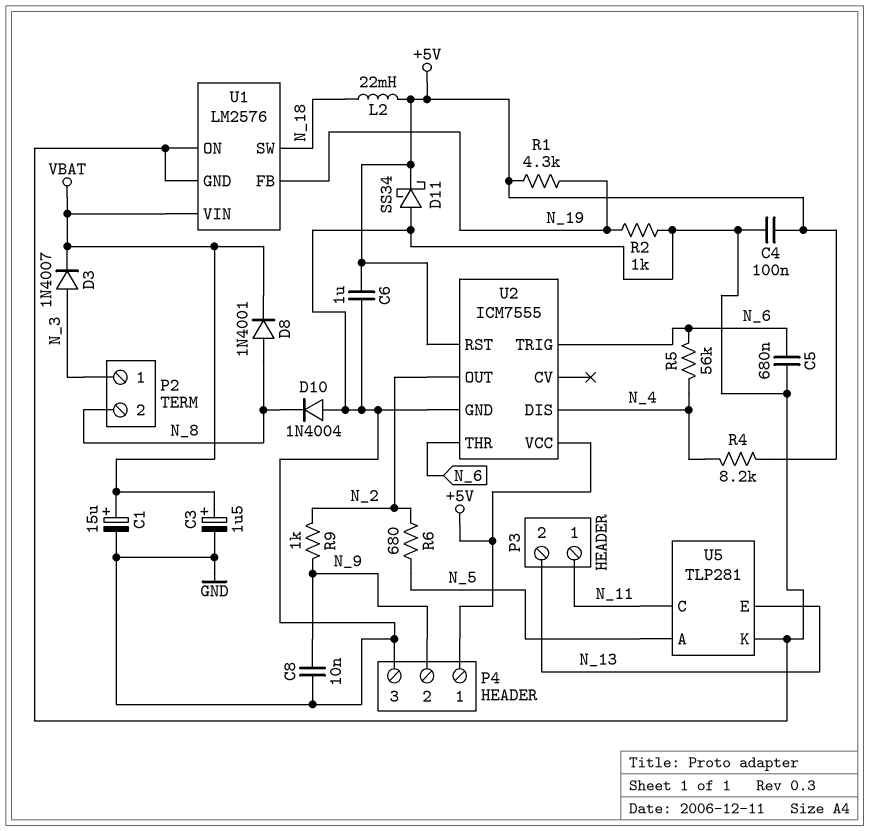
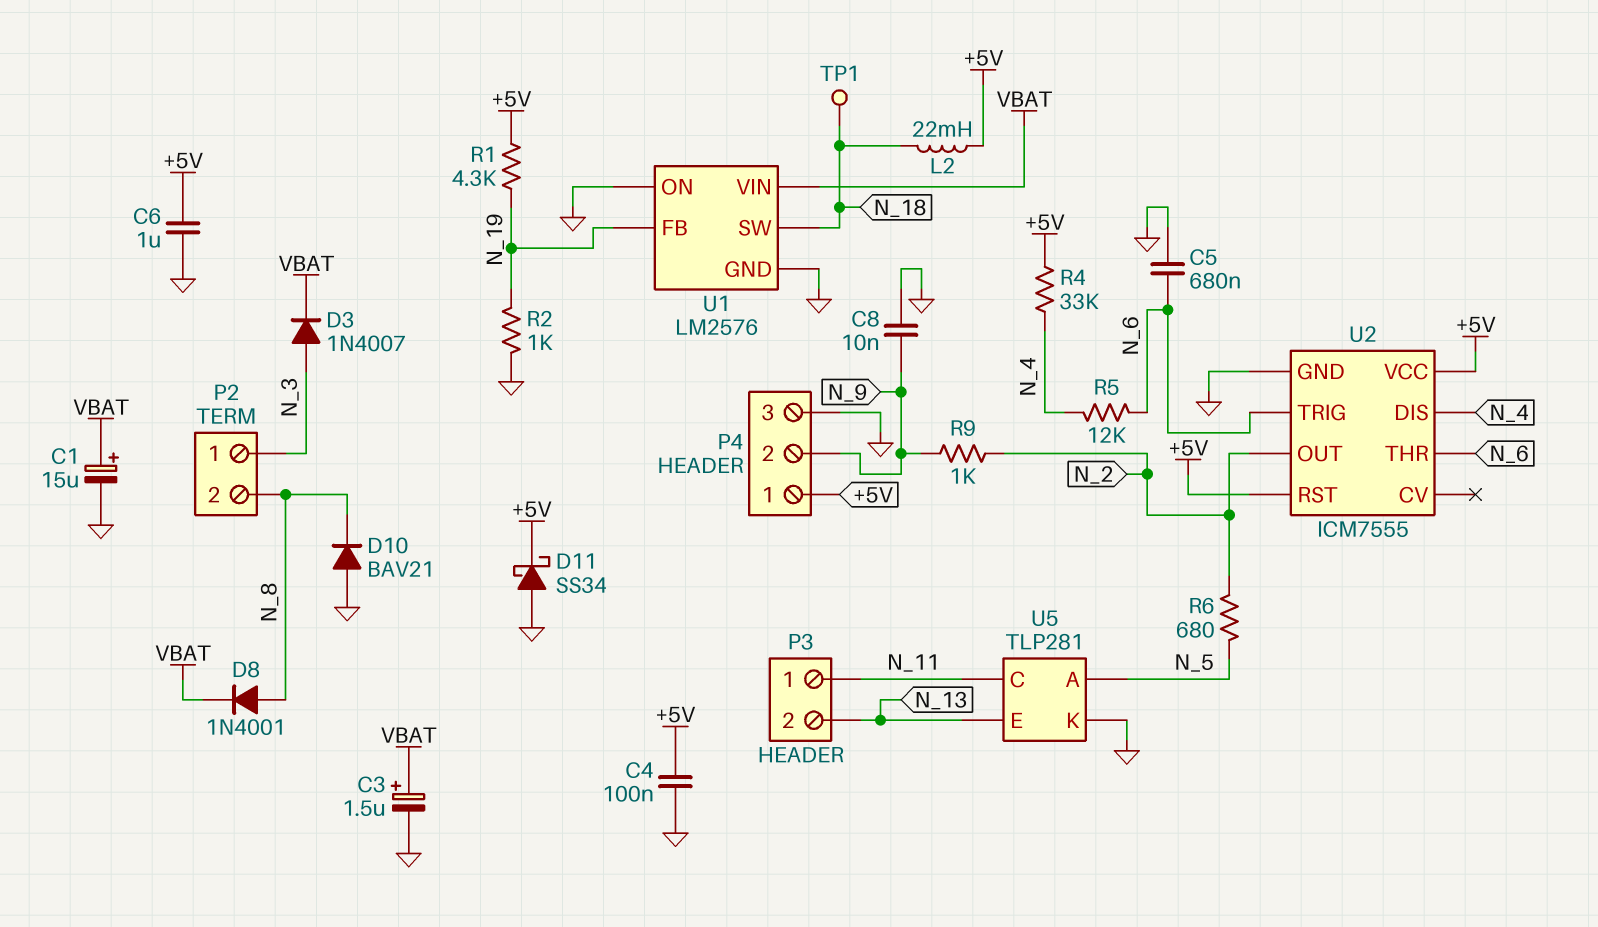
D10: diode 1N4004 (A GND, K N_8) -> diode BAV21 (A GND, K N_8)
R4: 8.2k (+5V, N_4) -> 33k (+5V, N_4)
R5: 56k (N_4, N_6) -> 12k (N_4, N_6)
TP1: none -> test point (N_18)

